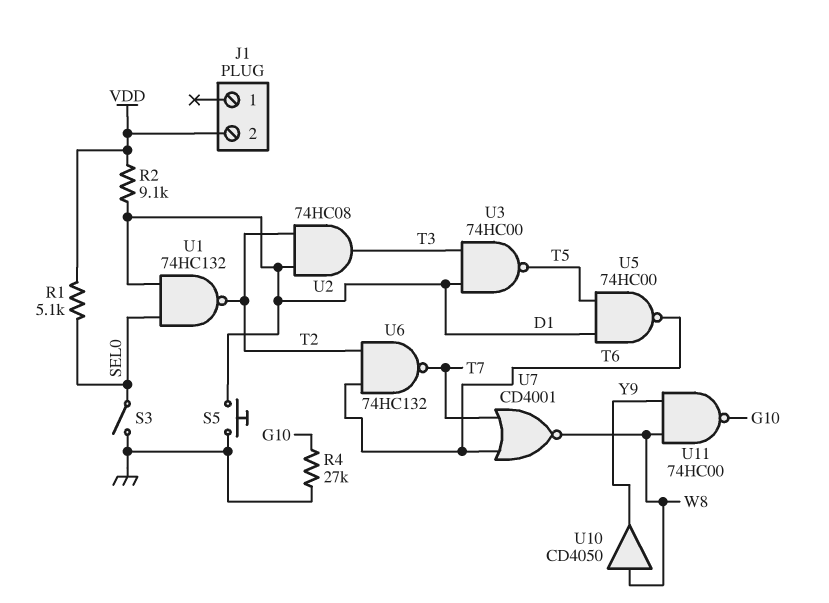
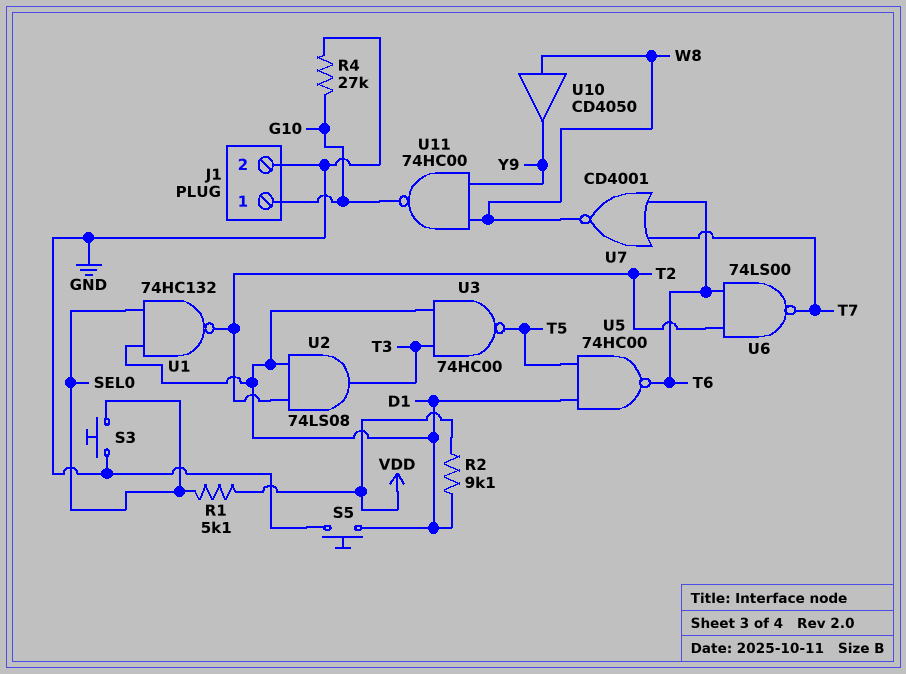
J1 pin 1: none -> G10
J1 pin 2: VDD -> GND
S3: switch (GND, SEL0) -> button (GND, SEL0)
U2: AND 74HC08 (in D1, in T2, out T3) -> AND 74LS08 (in D1, in T2, out T3)
U6: NAND 74HC132 (in T2, in T6, out T7) -> NAND 74LS00 (in T2, in T6, out T7)

